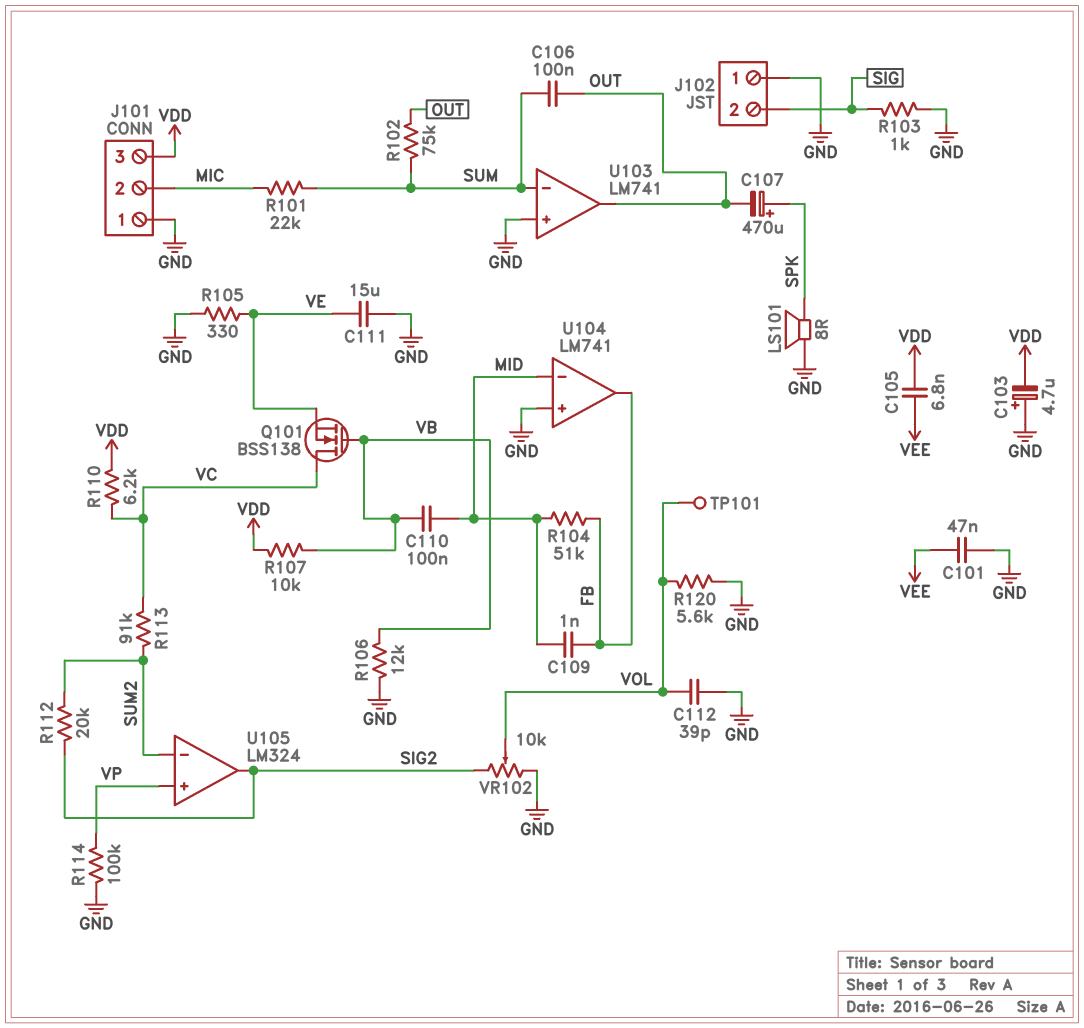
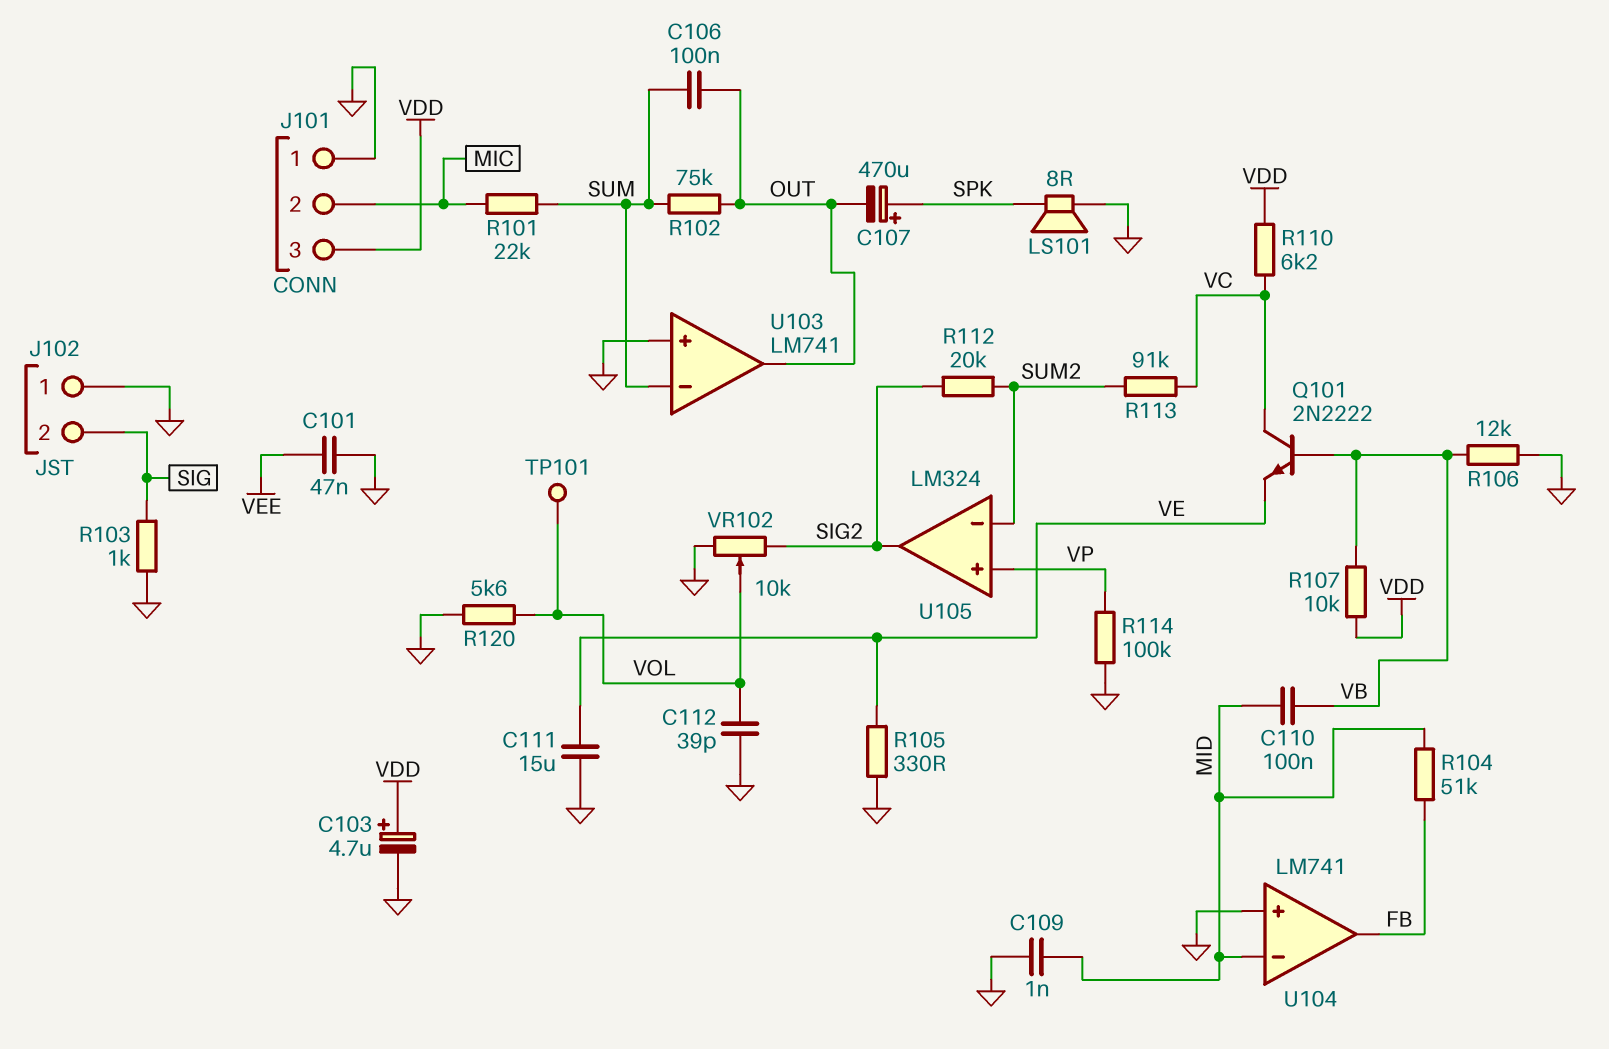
C103: 4.7uF (plus GND, minus VDD) -> 4.7uF (plus VDD, minus GND)
C105: 6.8nF (VDD, VEE) -> none
C109: 1nF (FB, MID) -> 1nF (GND, MID)
Q101: NMOS BSS138 (G VB, D VC, S VE) -> NPN 2N2222 (B VB, C VC, E VE)

